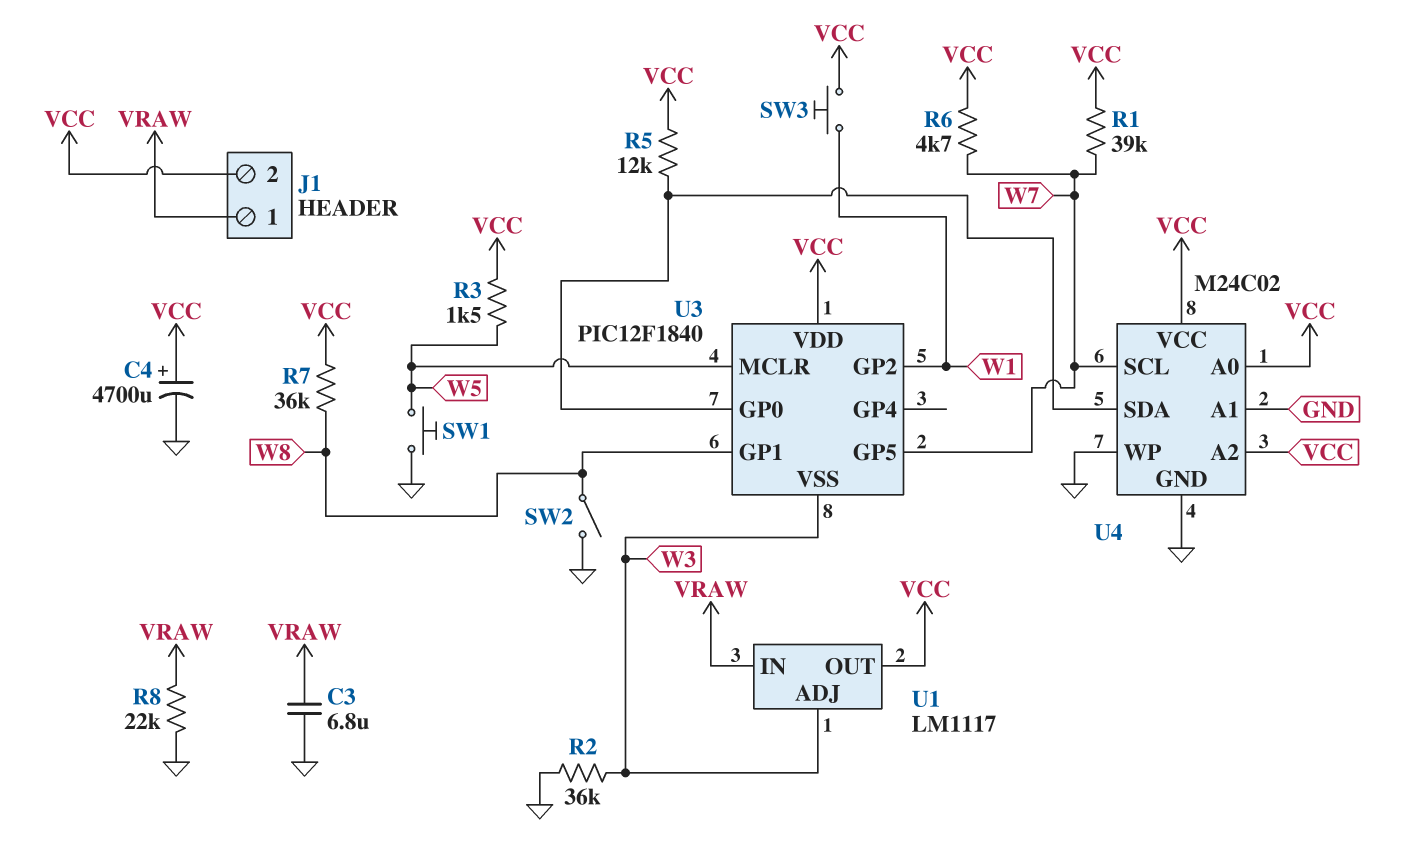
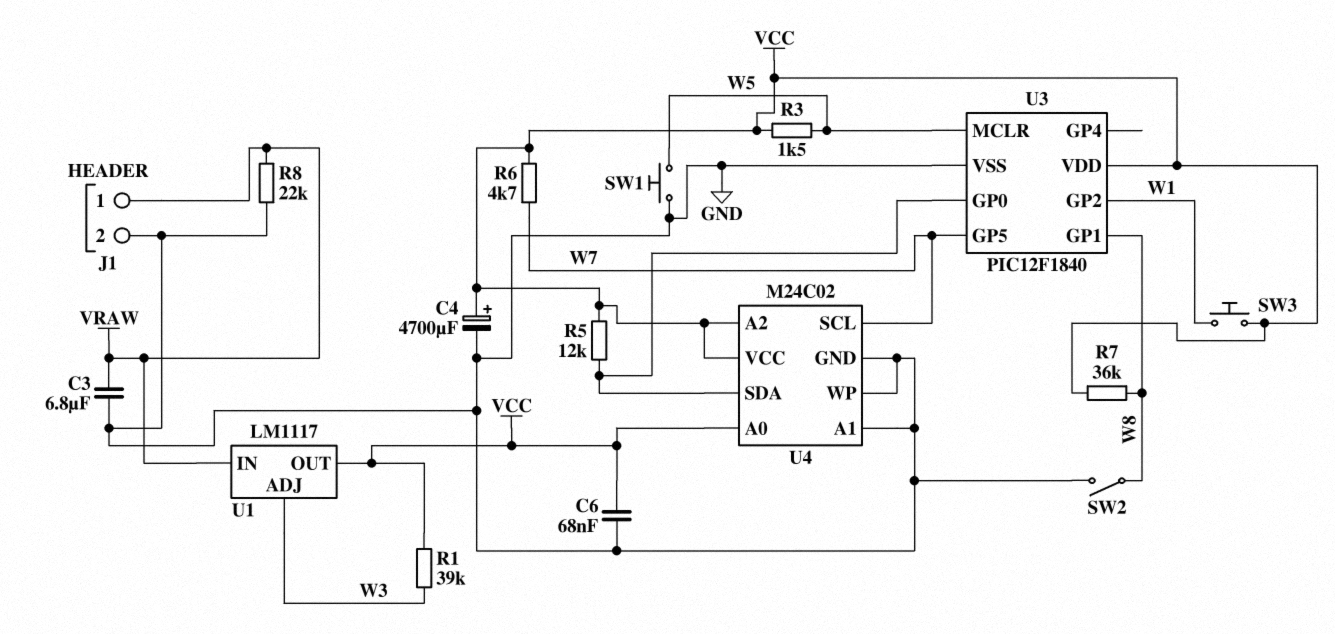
C6: none -> 68nF (GND, VCC)
J1 pin 2: VCC -> GND
R1: 39k (VCC, W7) -> 39k (VCC, W3)
R2: 36k (GND, W3) -> none
U3 pin VSS: W3 -> GND

